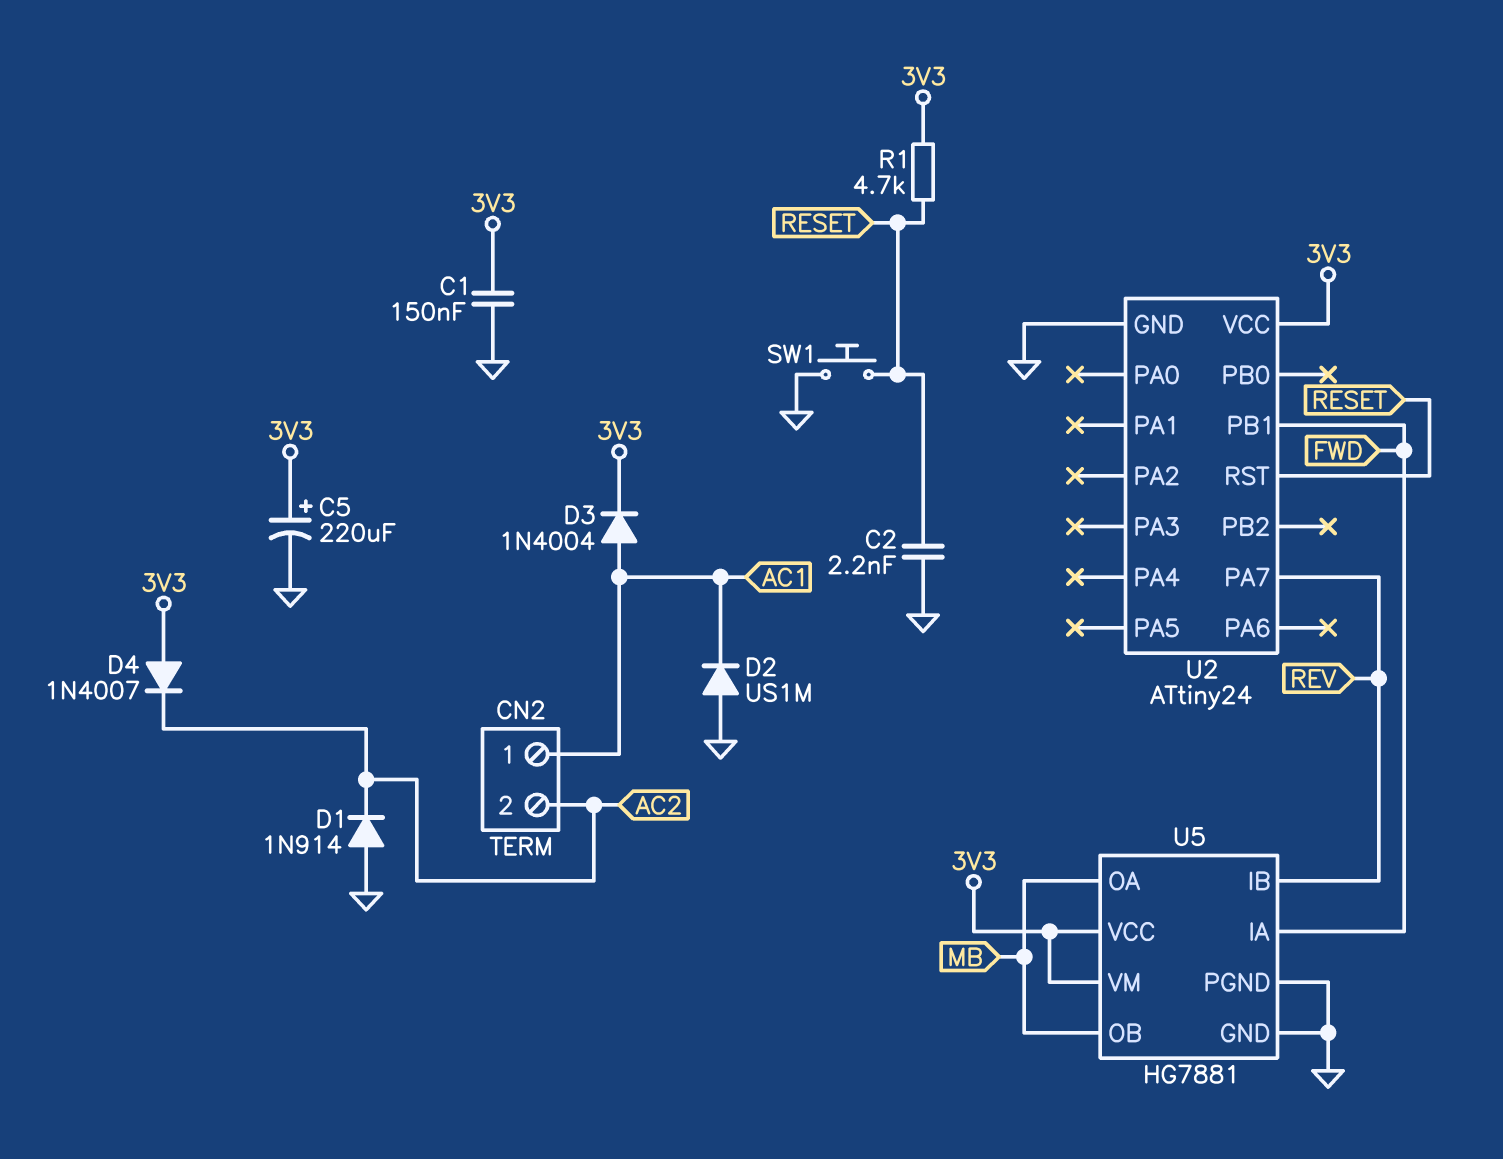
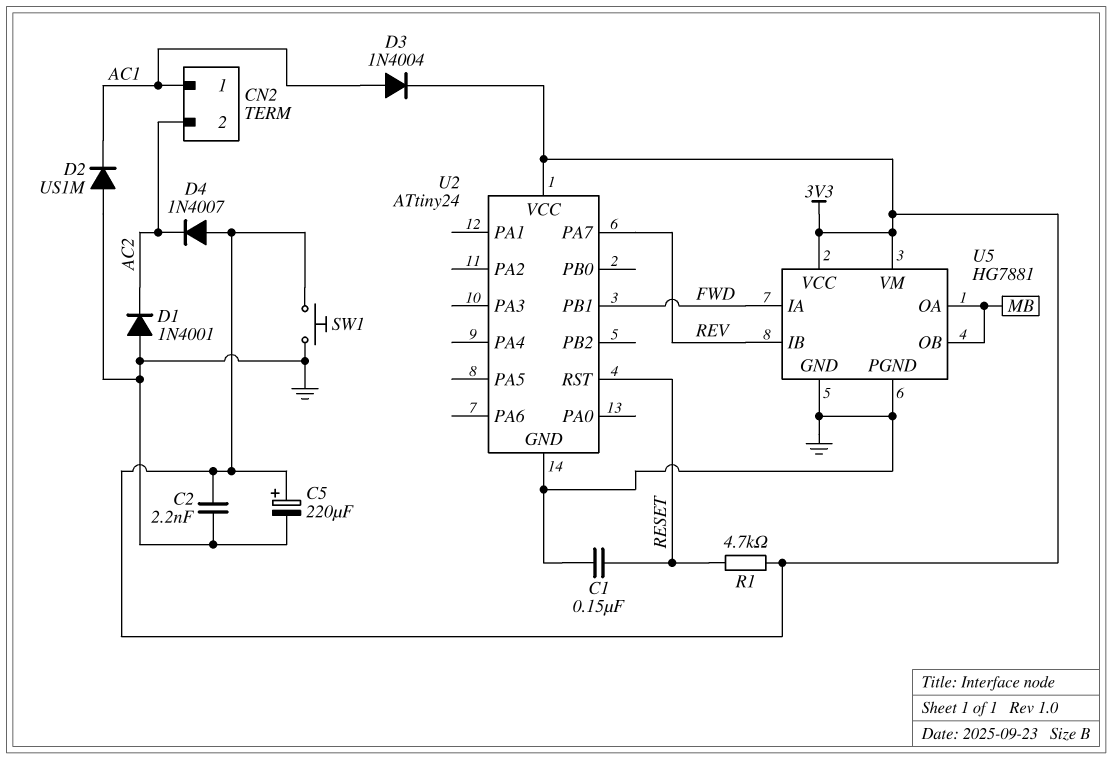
C1: 150nF (3V3, GND) -> 150nF (GND, RESET)
C2: 2.2nF (GND, RESET) -> 2.2nF (3V3, GND)
D1: diode 1N914 (A GND, K AC2) -> diode 1N4001 (A GND, K AC2)
SW1: button (GND, RESET) -> button (3V3, GND)

